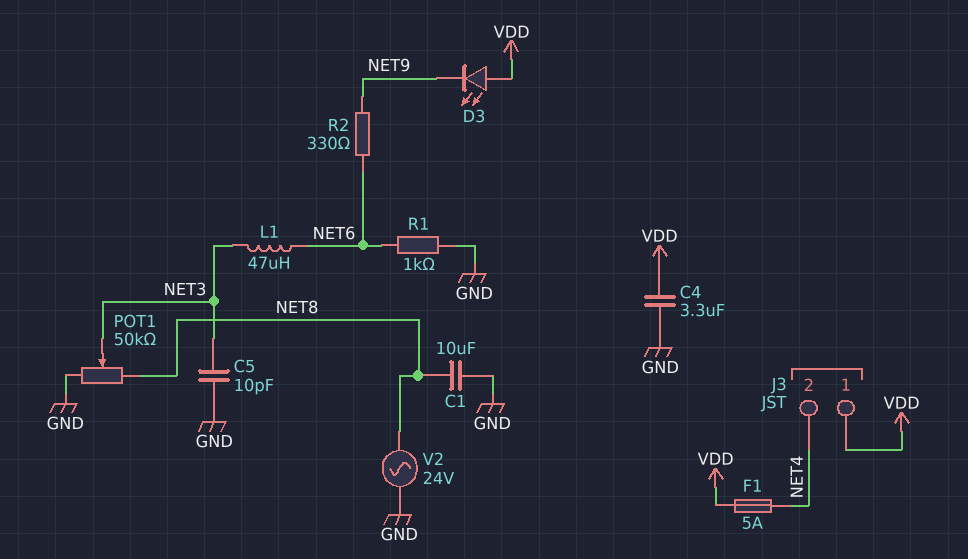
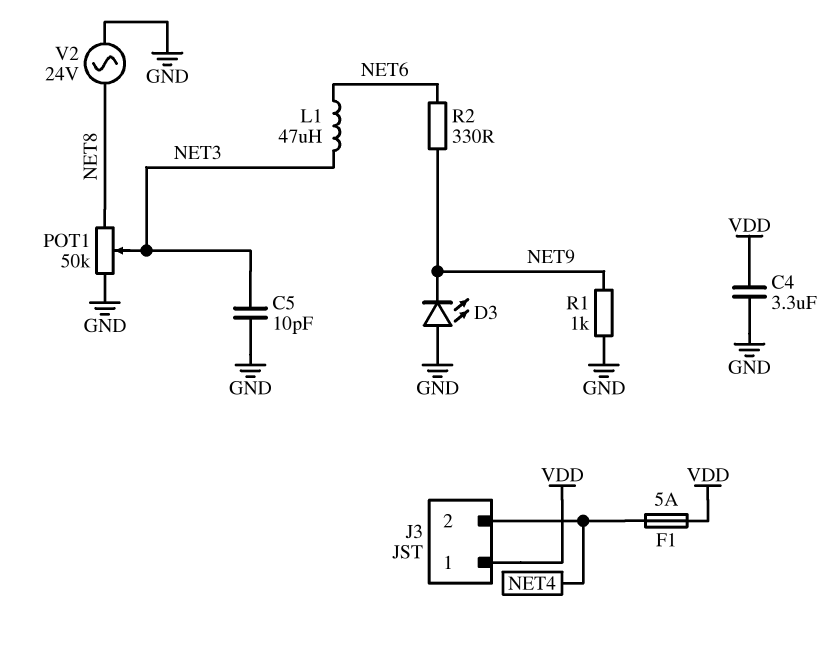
C1: 10uF (GND, NET8) -> none
D3: LED (A VDD, K NET9) -> LED (A GND, K NET9)
R1: 1k (GND, NET6) -> 1k (GND, NET9)

